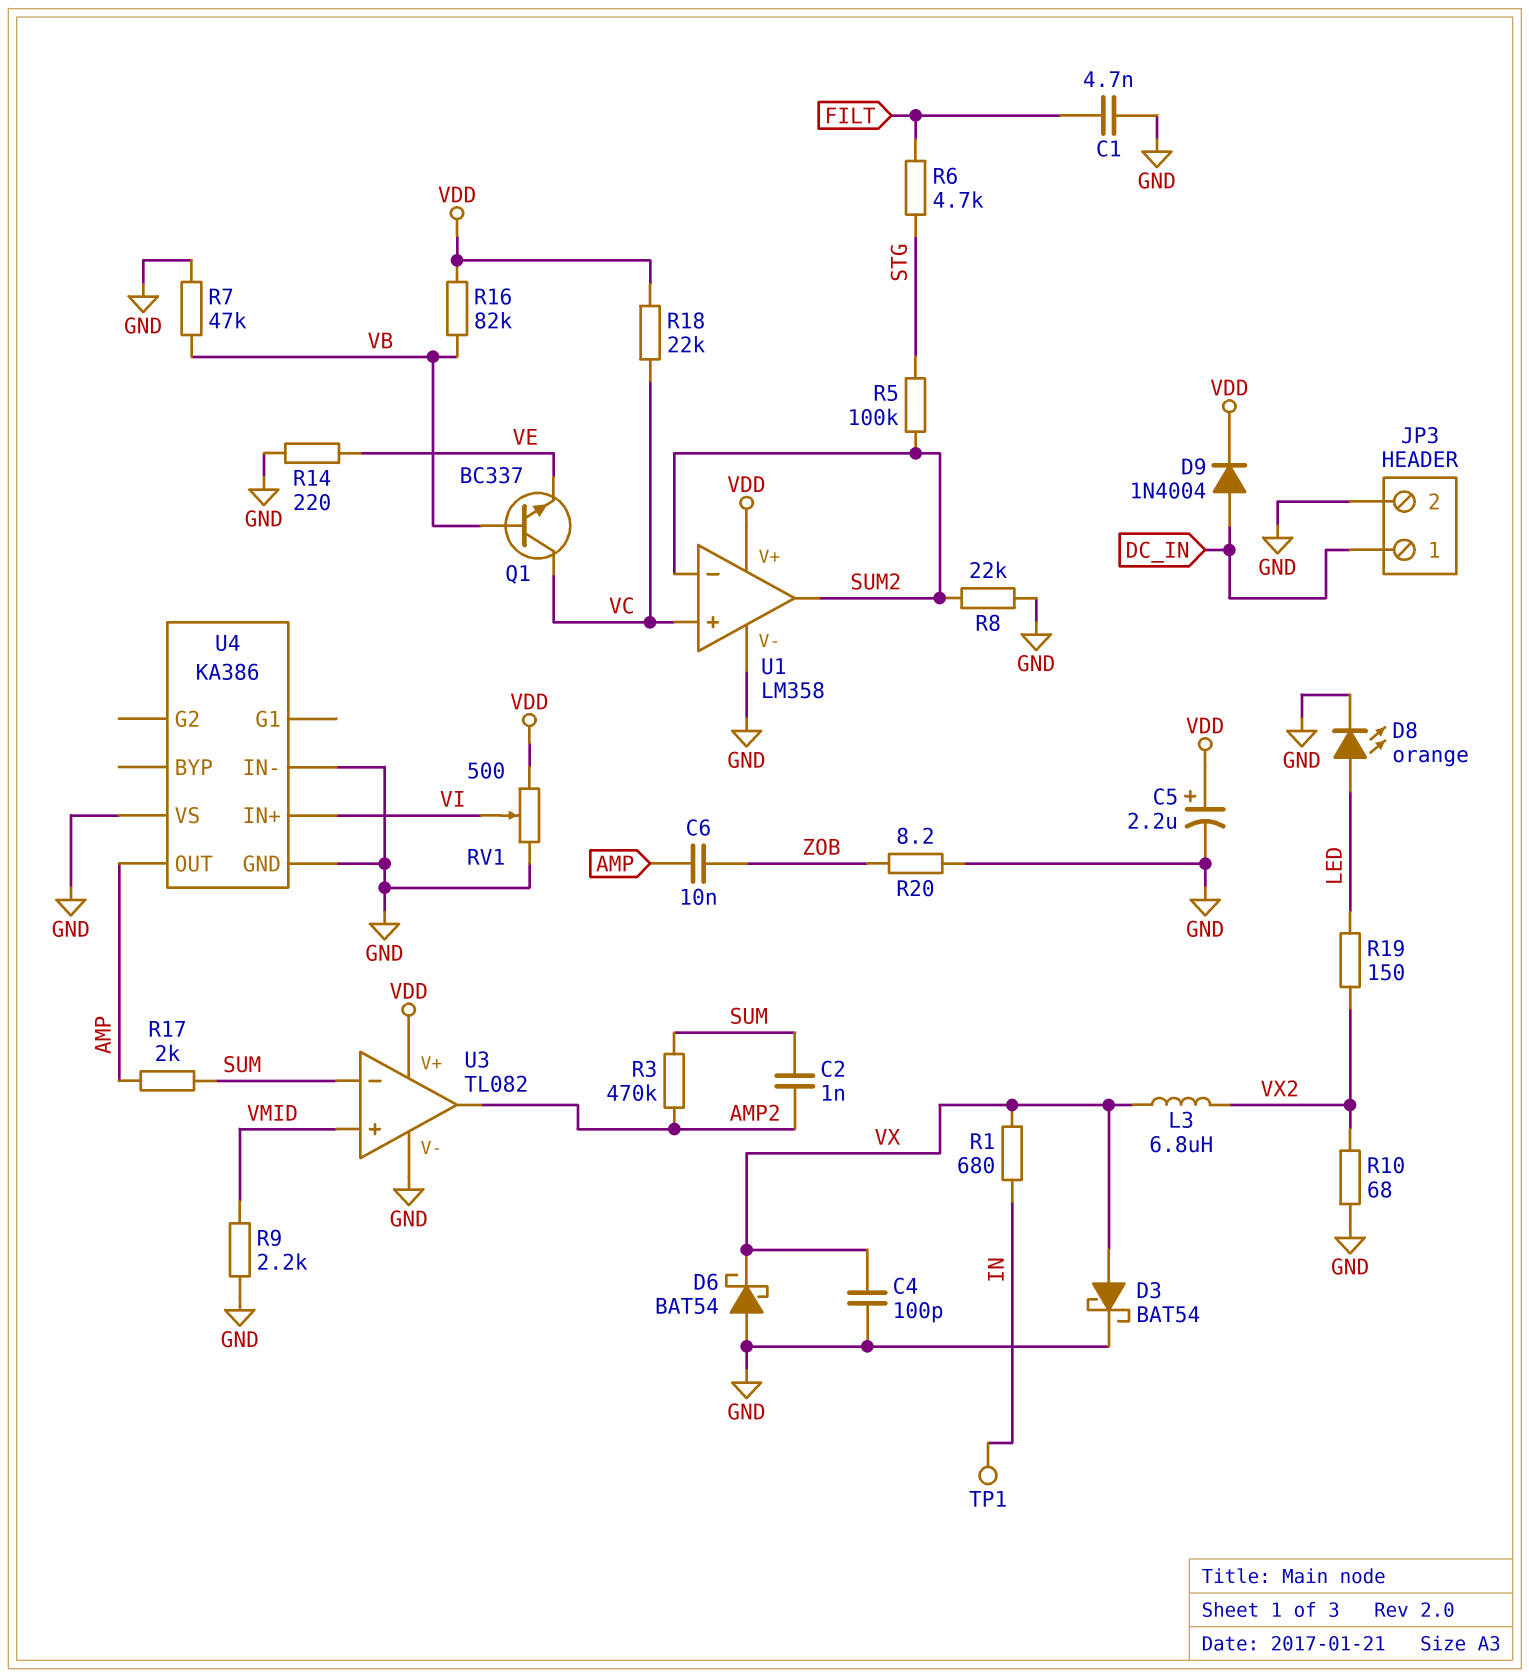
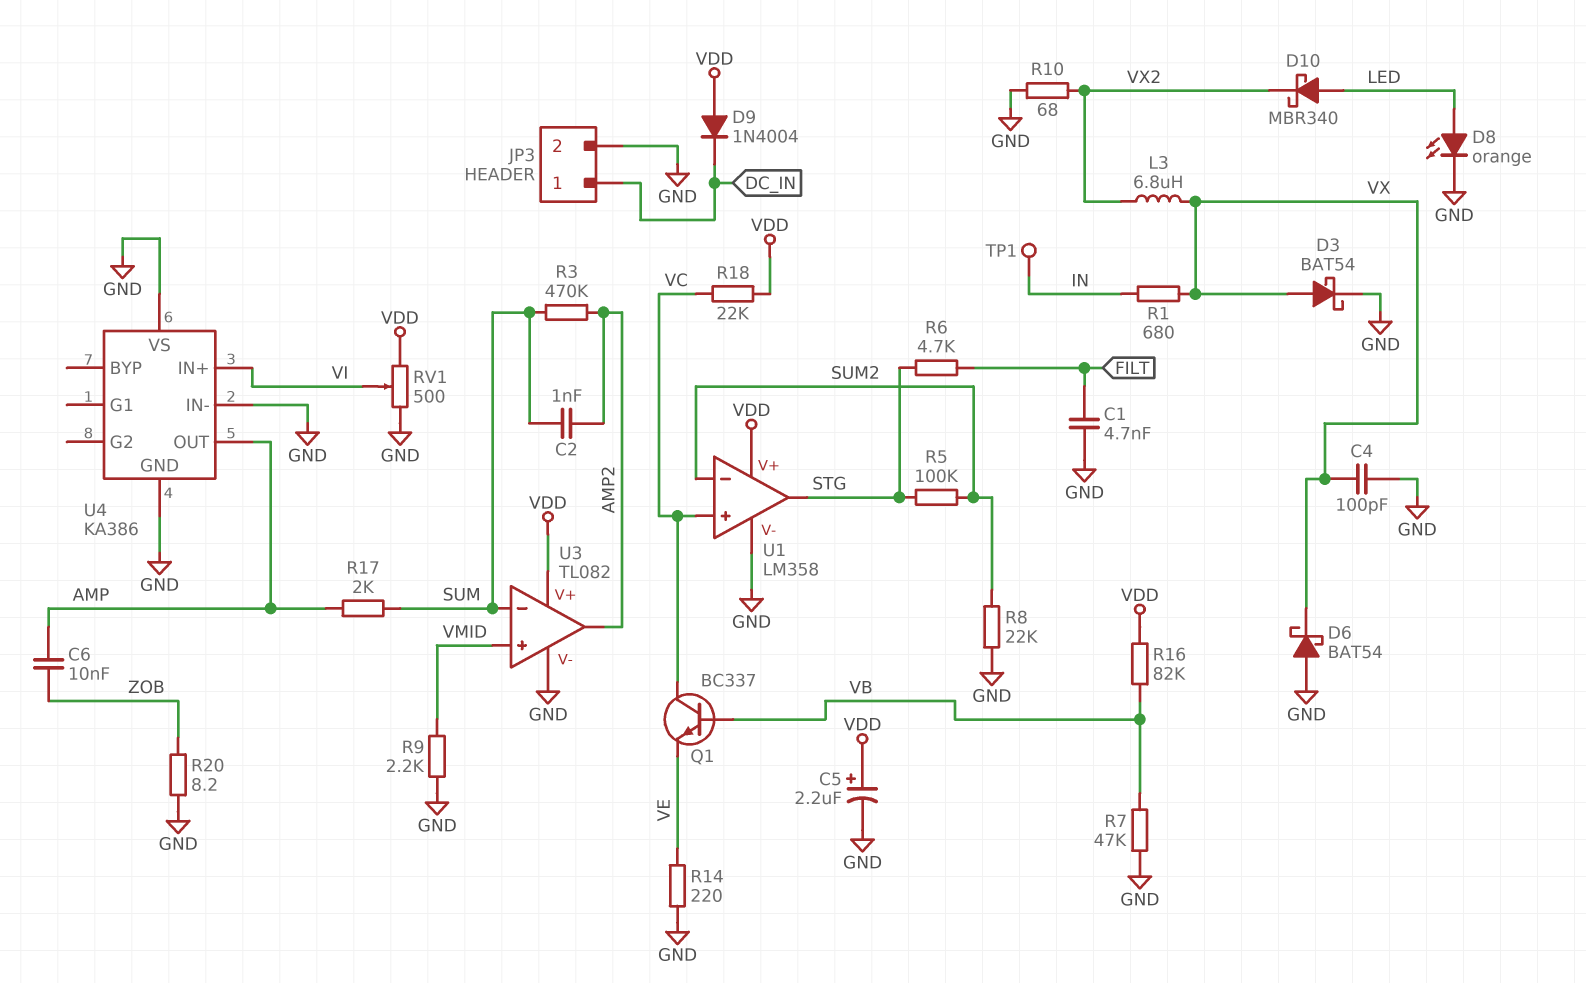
D9: diode 1N4004 (A DC_IN, K VDD) -> diode 1N4004 (A VDD, K DC_IN)
D10: none -> schottky MBR340 (A LED, K VX2)
R19: 150 (LED, VX2) -> none
U1 pin out: SUM2 -> STG

